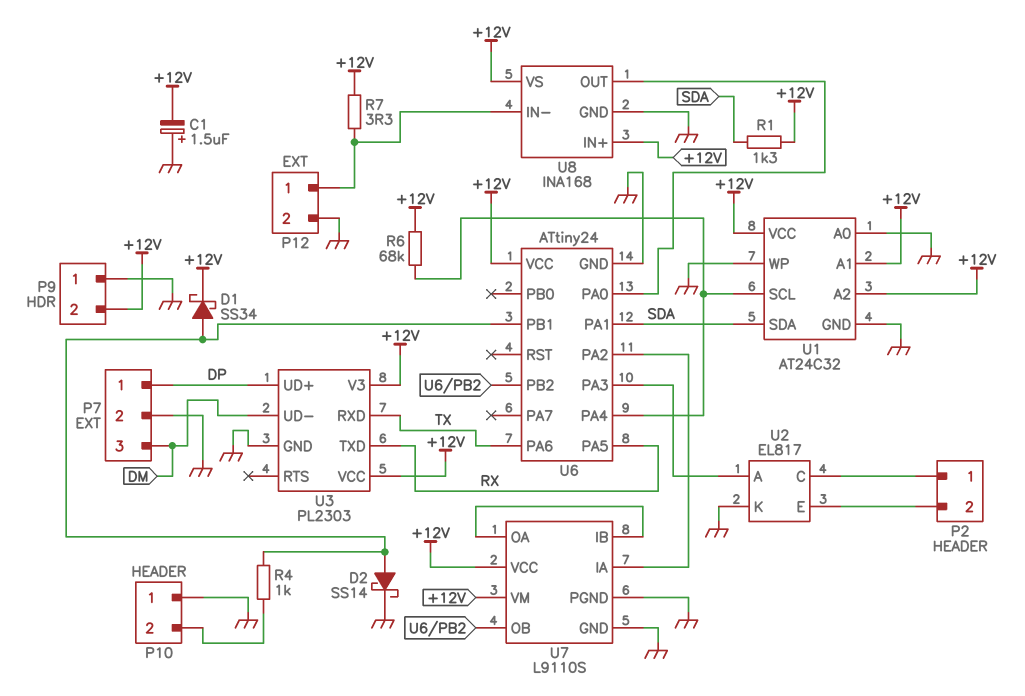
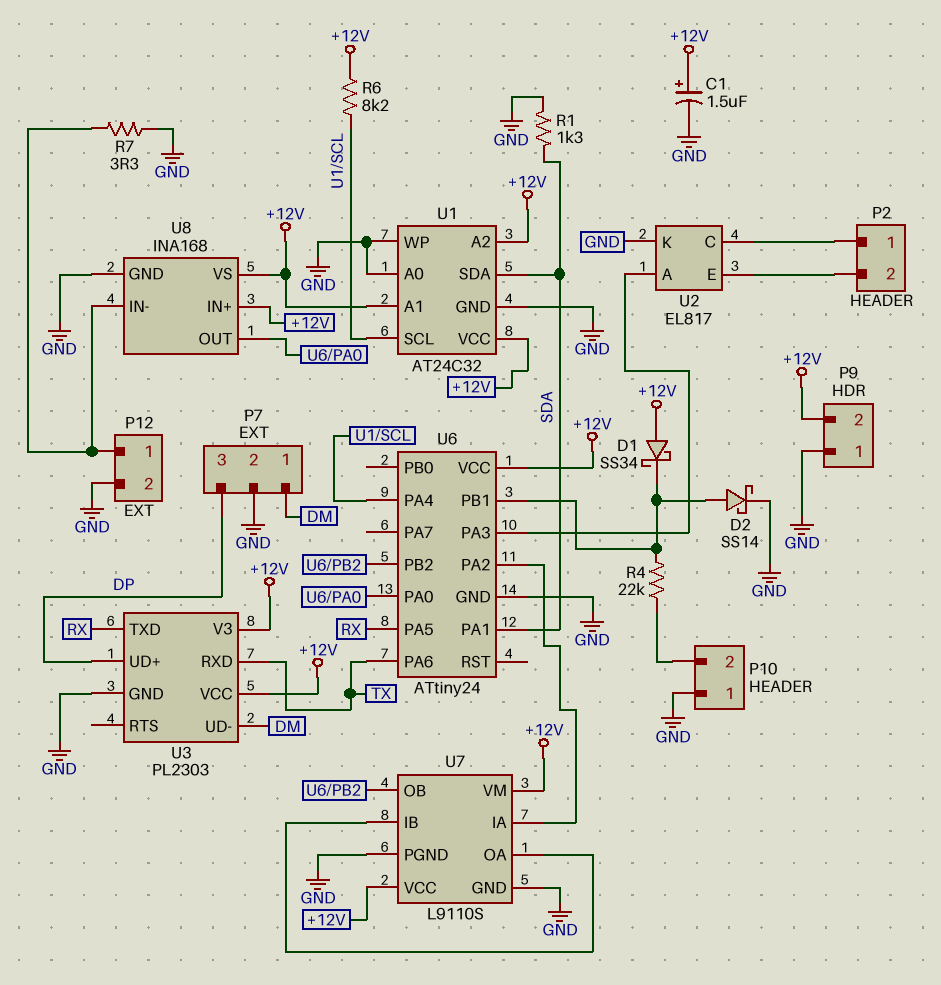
C1: 1.5uF (plus GND, minus +12V) -> 1.5uF (plus +12V, minus GND)
D1: schottky SS34 (A U6/PB1, K +12V) -> schottky SS34 (A +12V, K U6/PB1)
P7 pin 1: DP -> DM
P7 pin 3: DM -> DP
R1: 1.3k (+12V, SDA) -> 1.3k (GND, SDA)
R4: 1k (P10/2, U6/PB1) -> 22k (P10/2, U6/PB1)
R6: 68k (+12V, U1/SCL) -> 8.2k (+12V, U1/SCL)
R7: 3.3 (+12V, P12/1) -> 3.3 (GND, P12/1)

